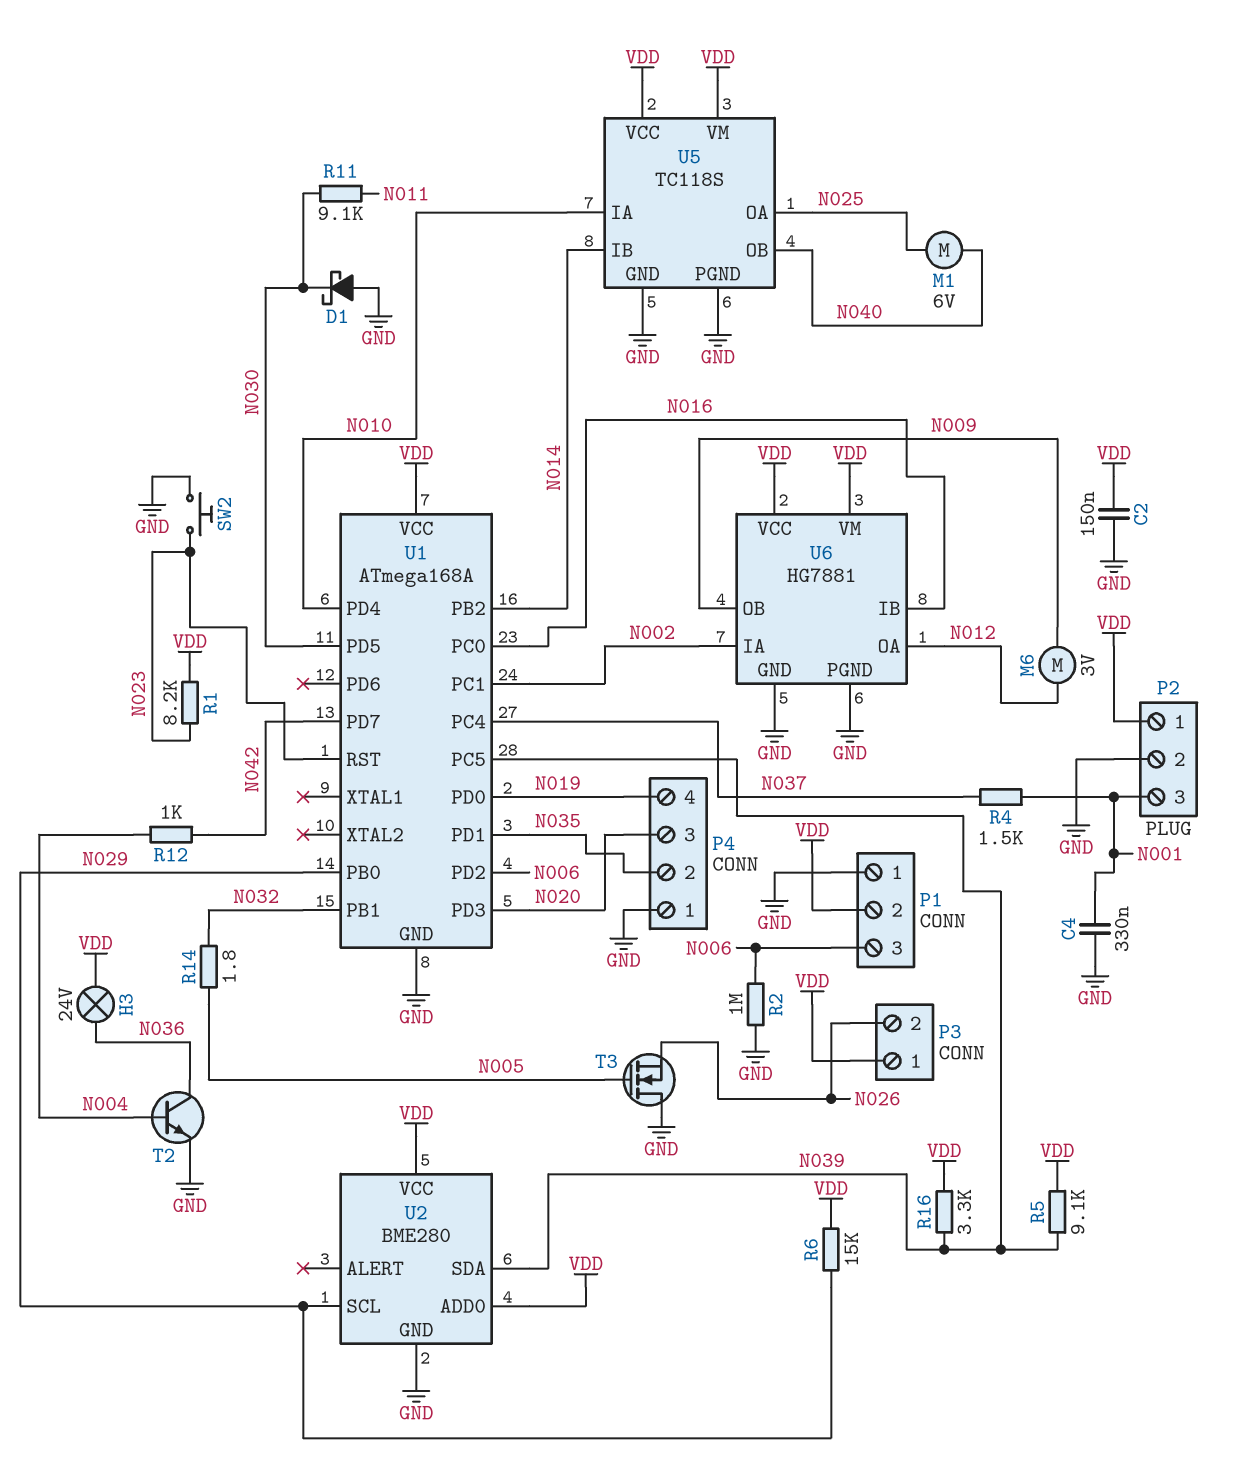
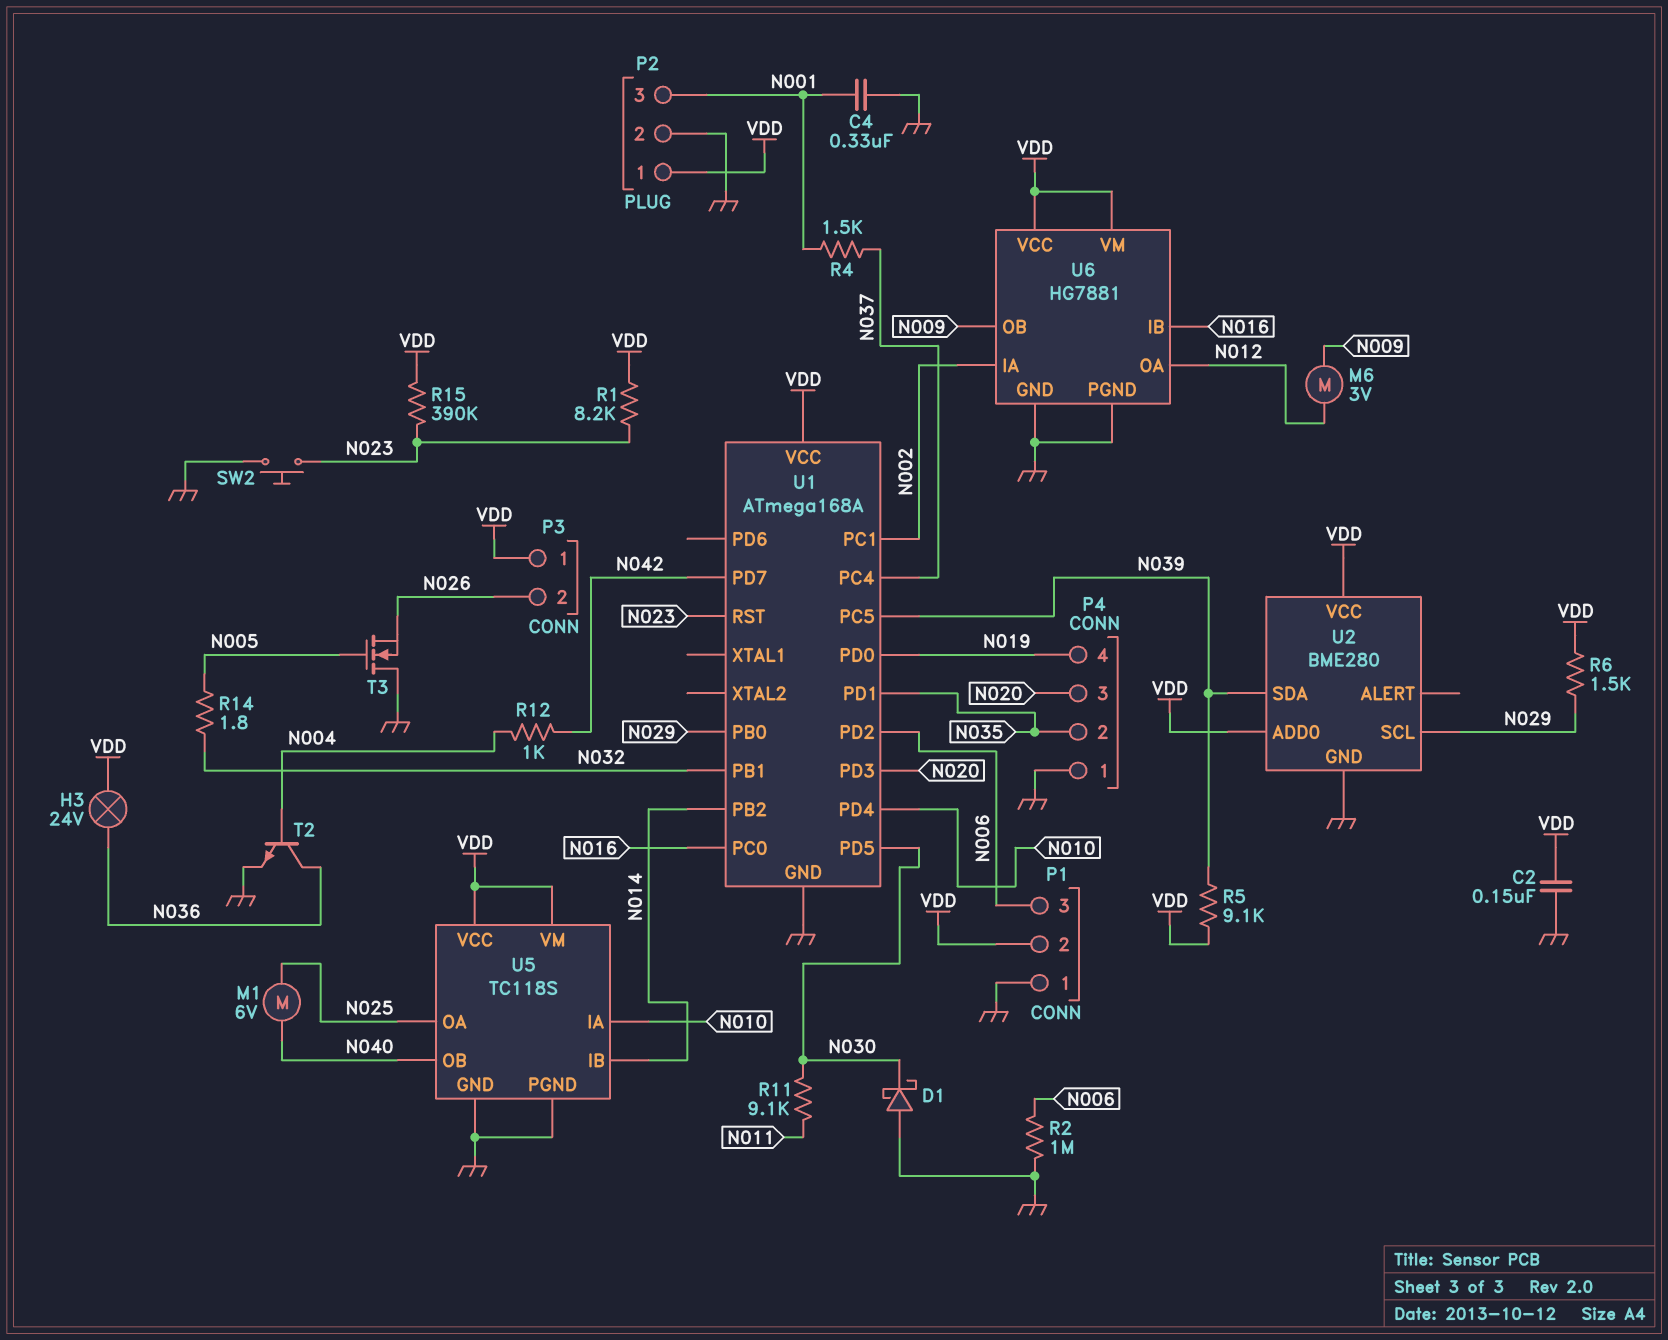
R6: 15k (N029, VDD) -> 1.5k (N029, VDD)
R15: none -> 390k (N023, VDD)
R16: 3.3k (N039, VDD) -> none

